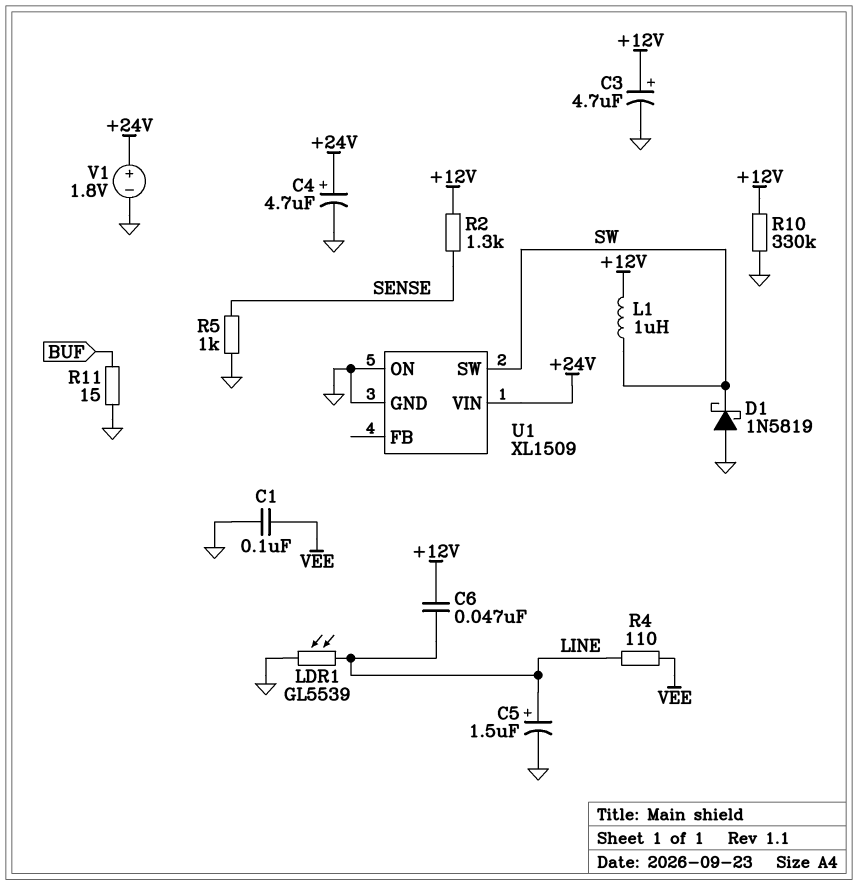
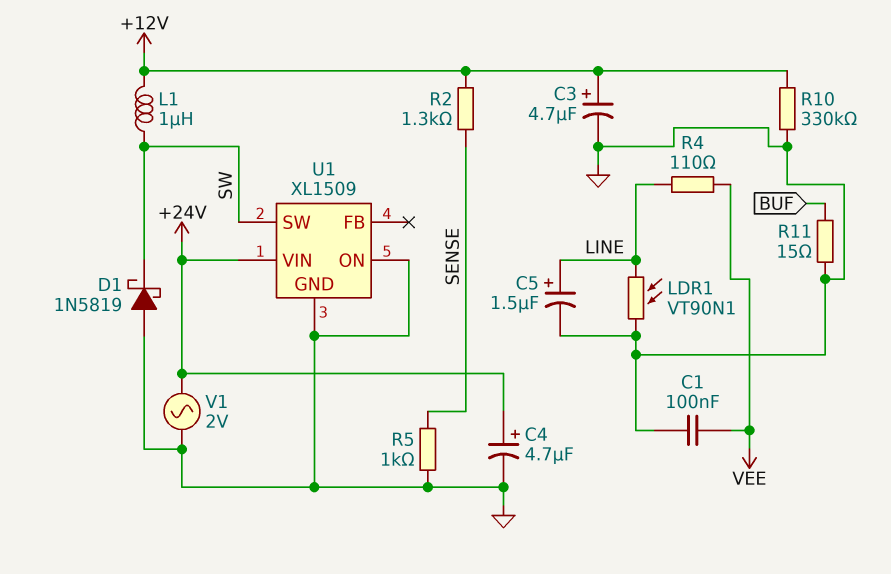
C6: 47nF (+12V, LINE) -> none
LDR1: GL5539 (GND, LINE) -> VT90N1 (GND, LINE)
V1: 1.8V (plus +24V, minus GND) -> AC 2V (+24V, GND)

